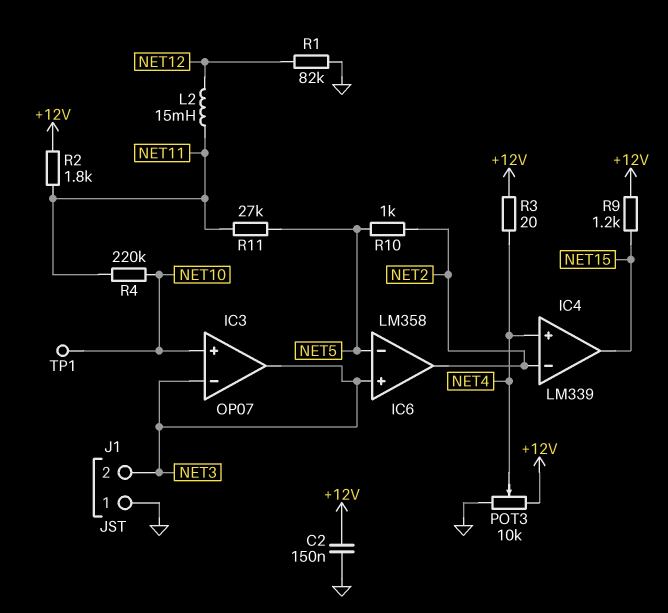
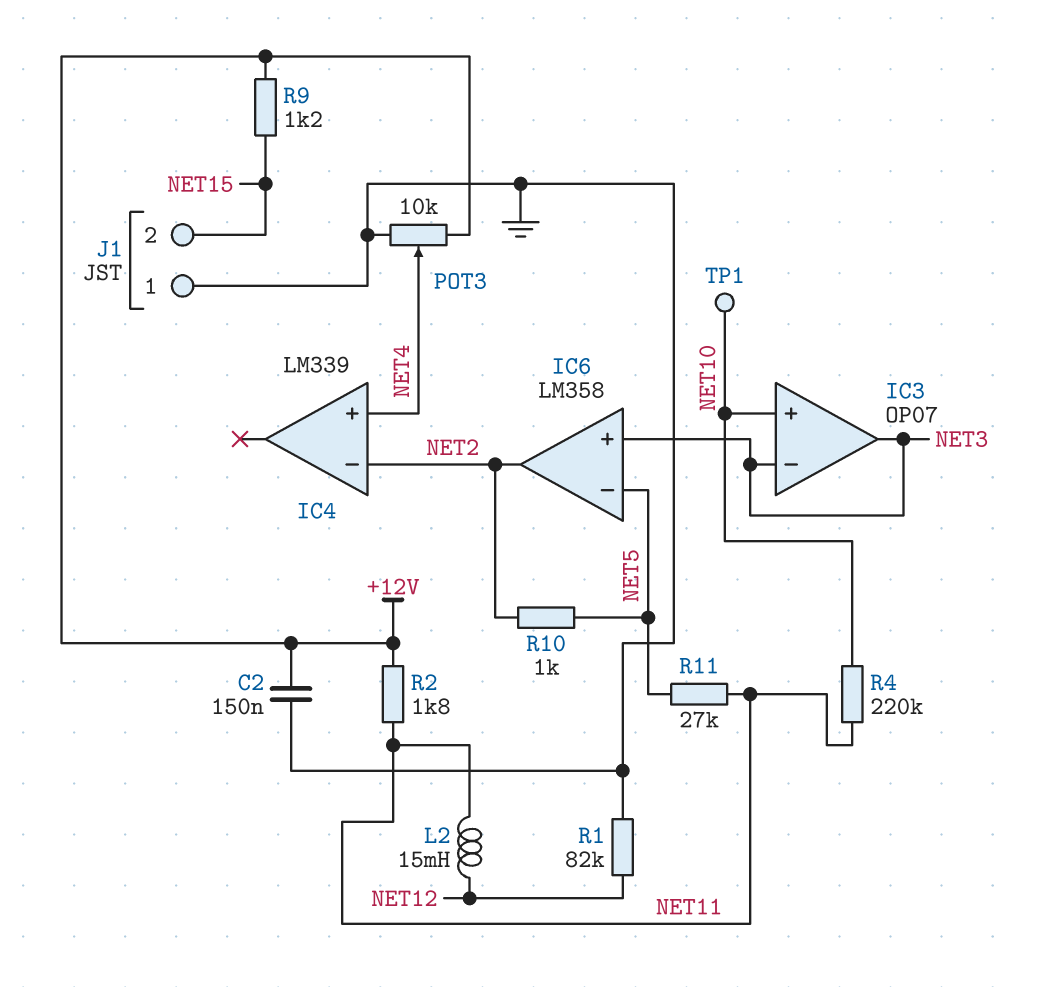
IC4 pin out: NET15 -> none
J1 pin 2: NET3 -> NET15
R3: 20 (+12V, NET4) -> none

